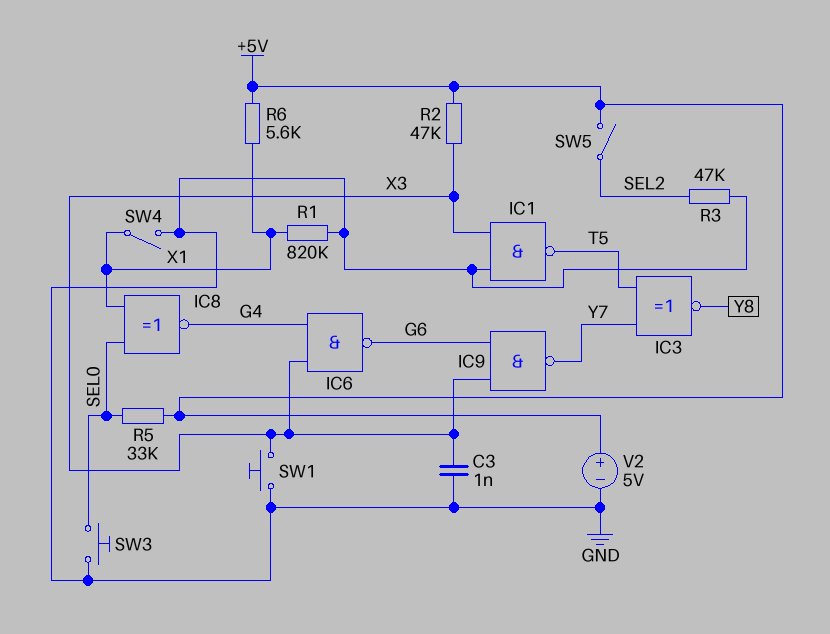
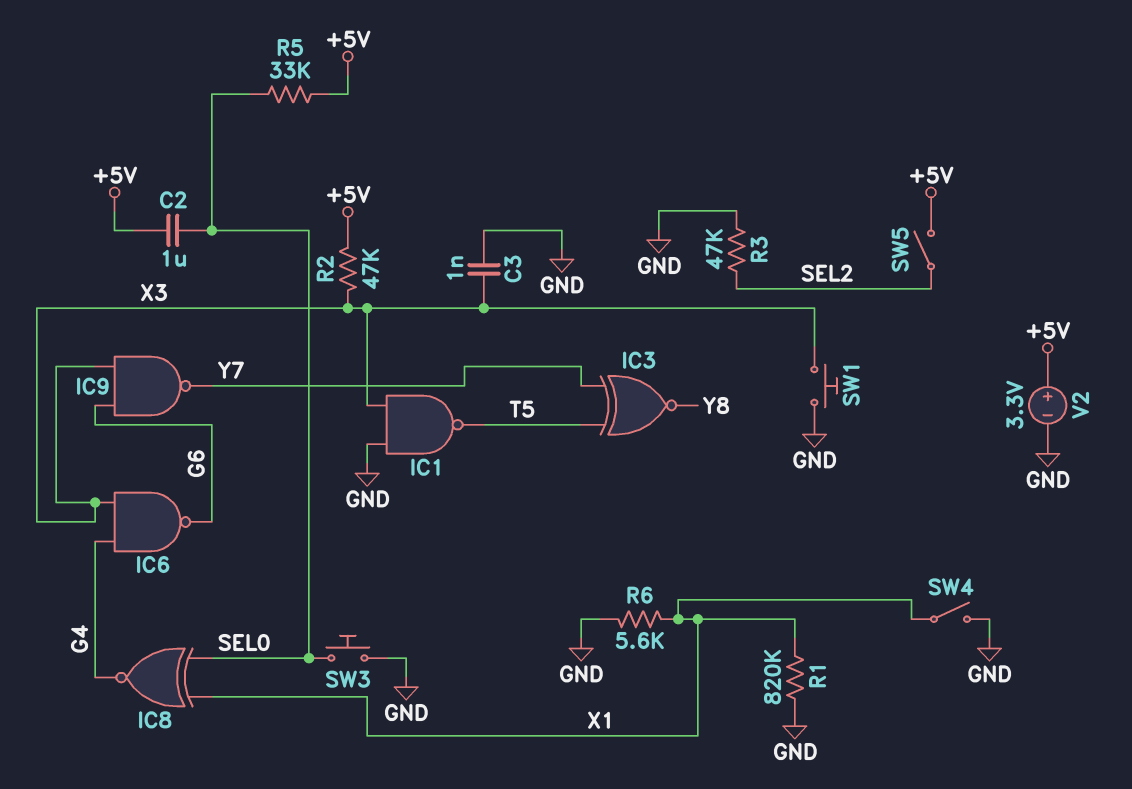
C2: none -> 1uF (+5V, SEL0)
R6: 5.6k (+5V, X1) -> 5.6k (GND, X1)
V2: 5V (plus +5V, minus GND) -> 3.3V (plus +5V, minus GND)

